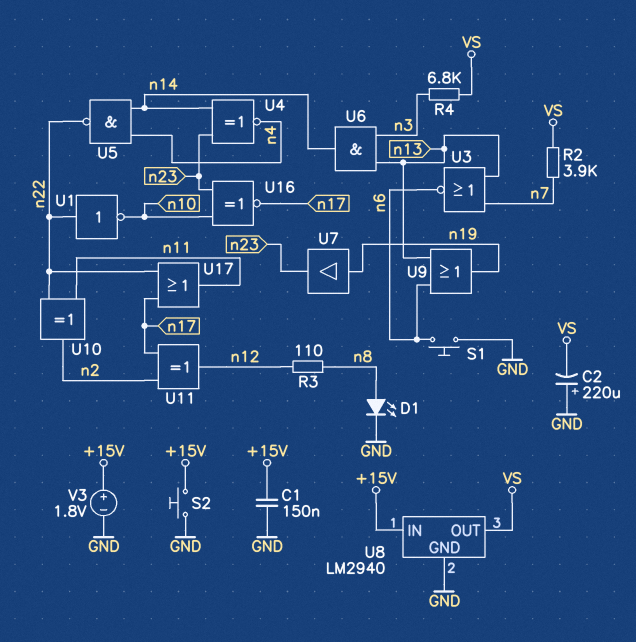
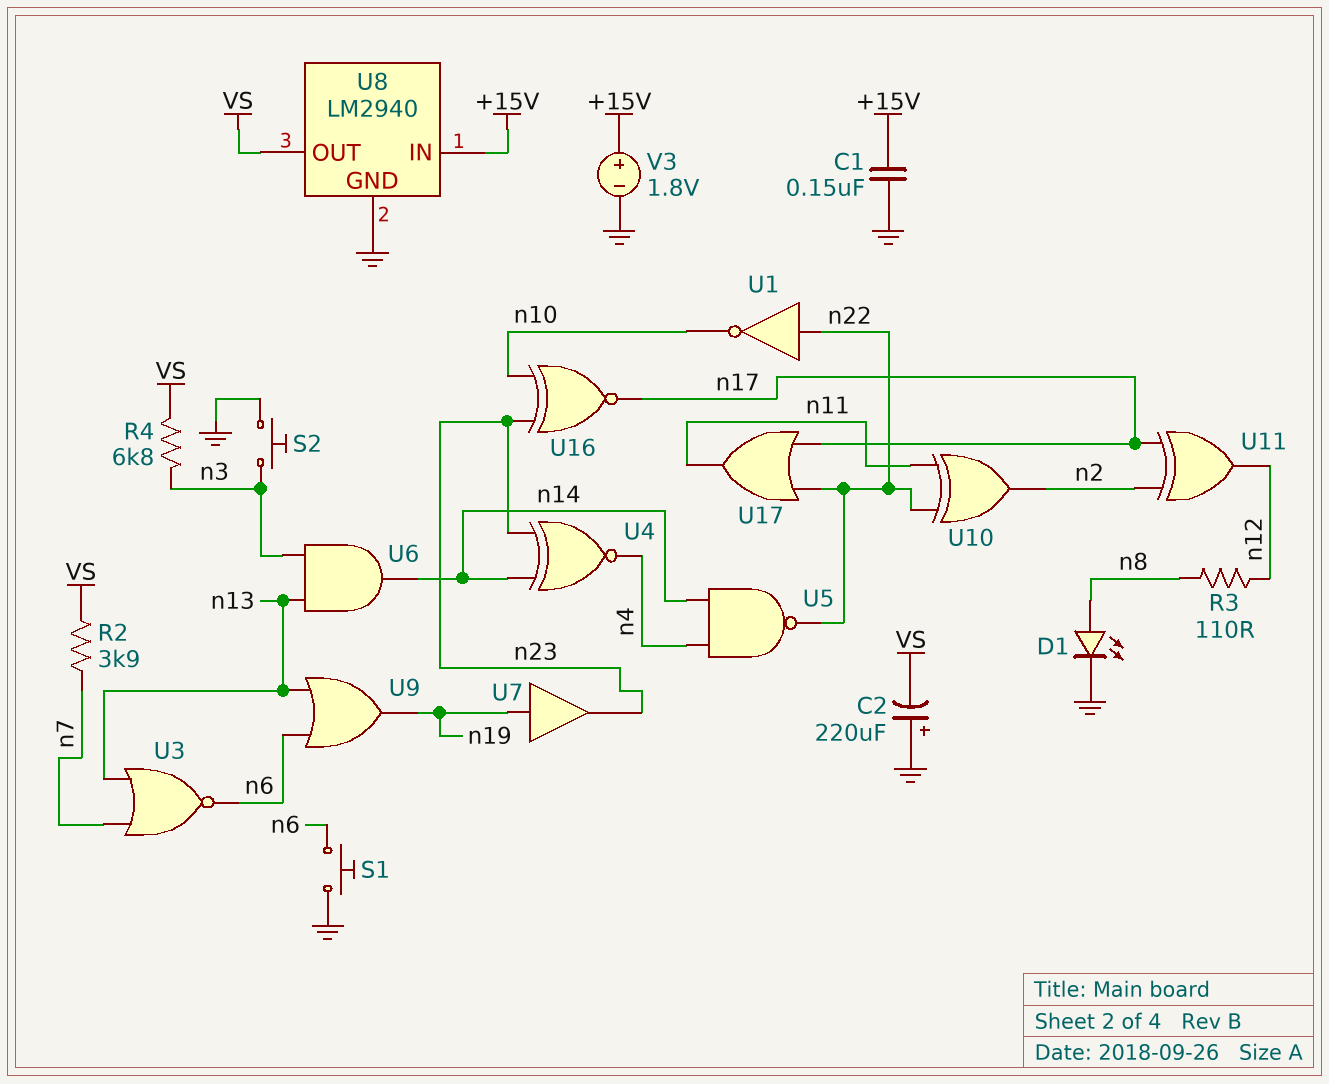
S2: button (+15V, GND) -> button (GND, n3)

